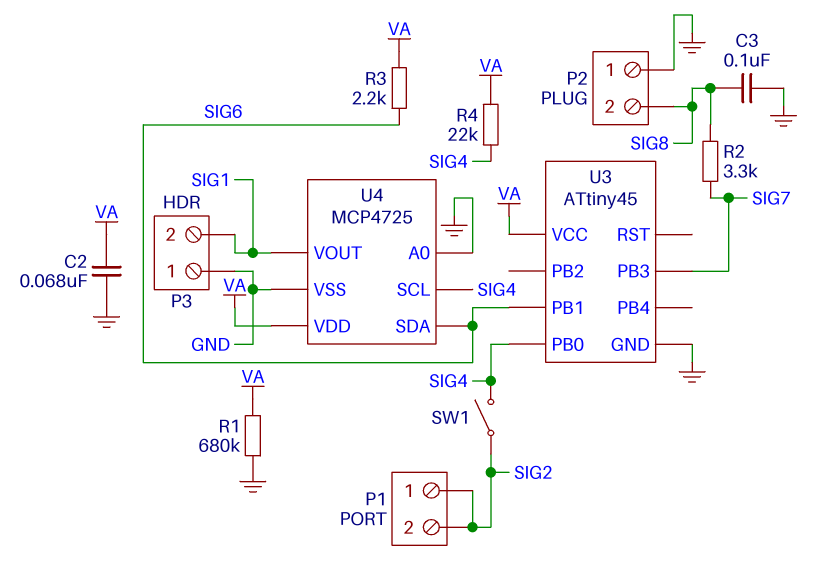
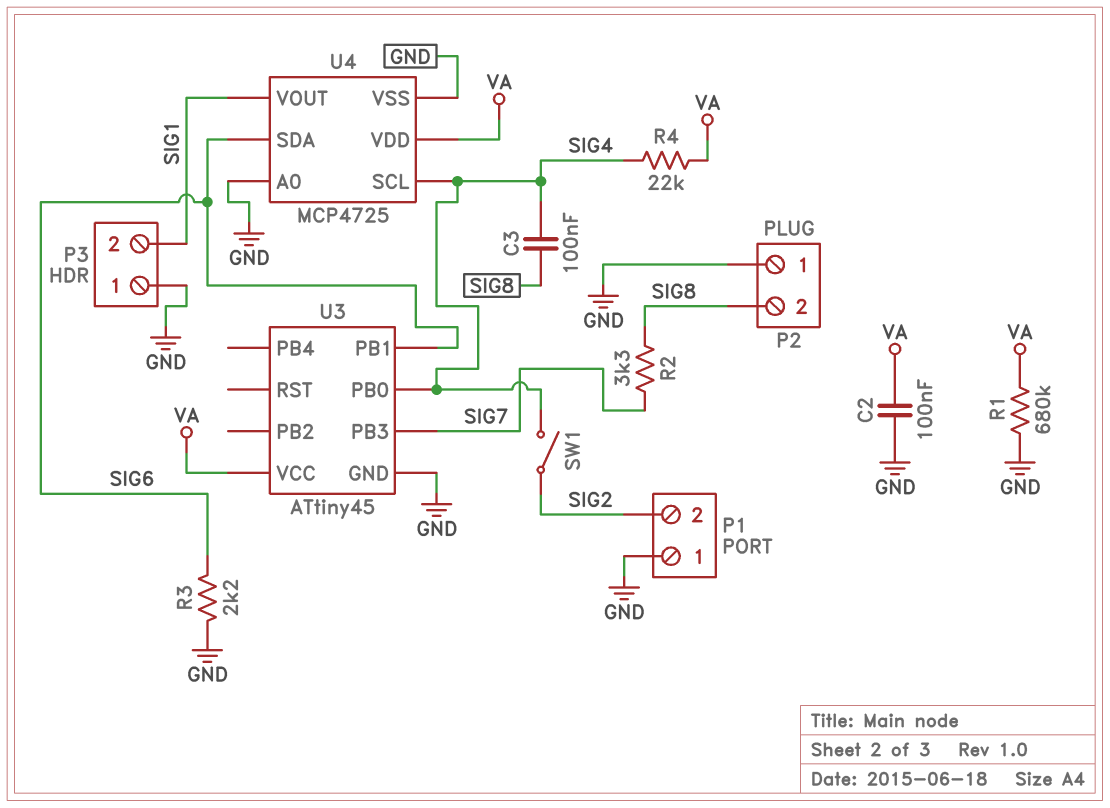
C2: 68nF (GND, VA) -> 100nF (GND, VA)
C3: 100nF (GND, SIG8) -> 100nF (SIG4, SIG8)
P1 pin 1: SIG2 -> GND
R3: 2.2k (SIG6, VA) -> 2.2k (GND, SIG6)

